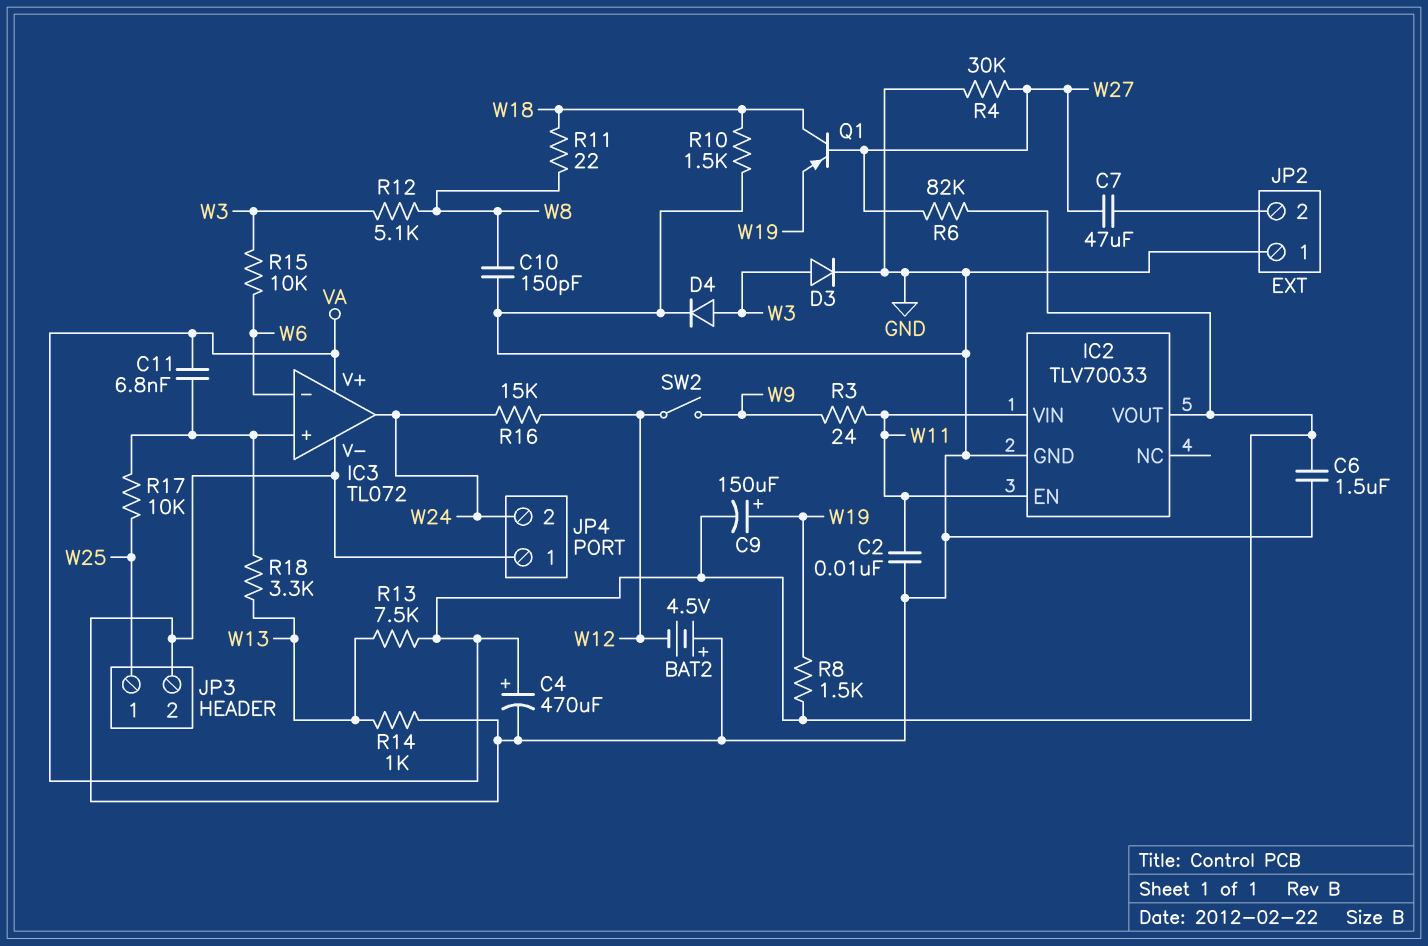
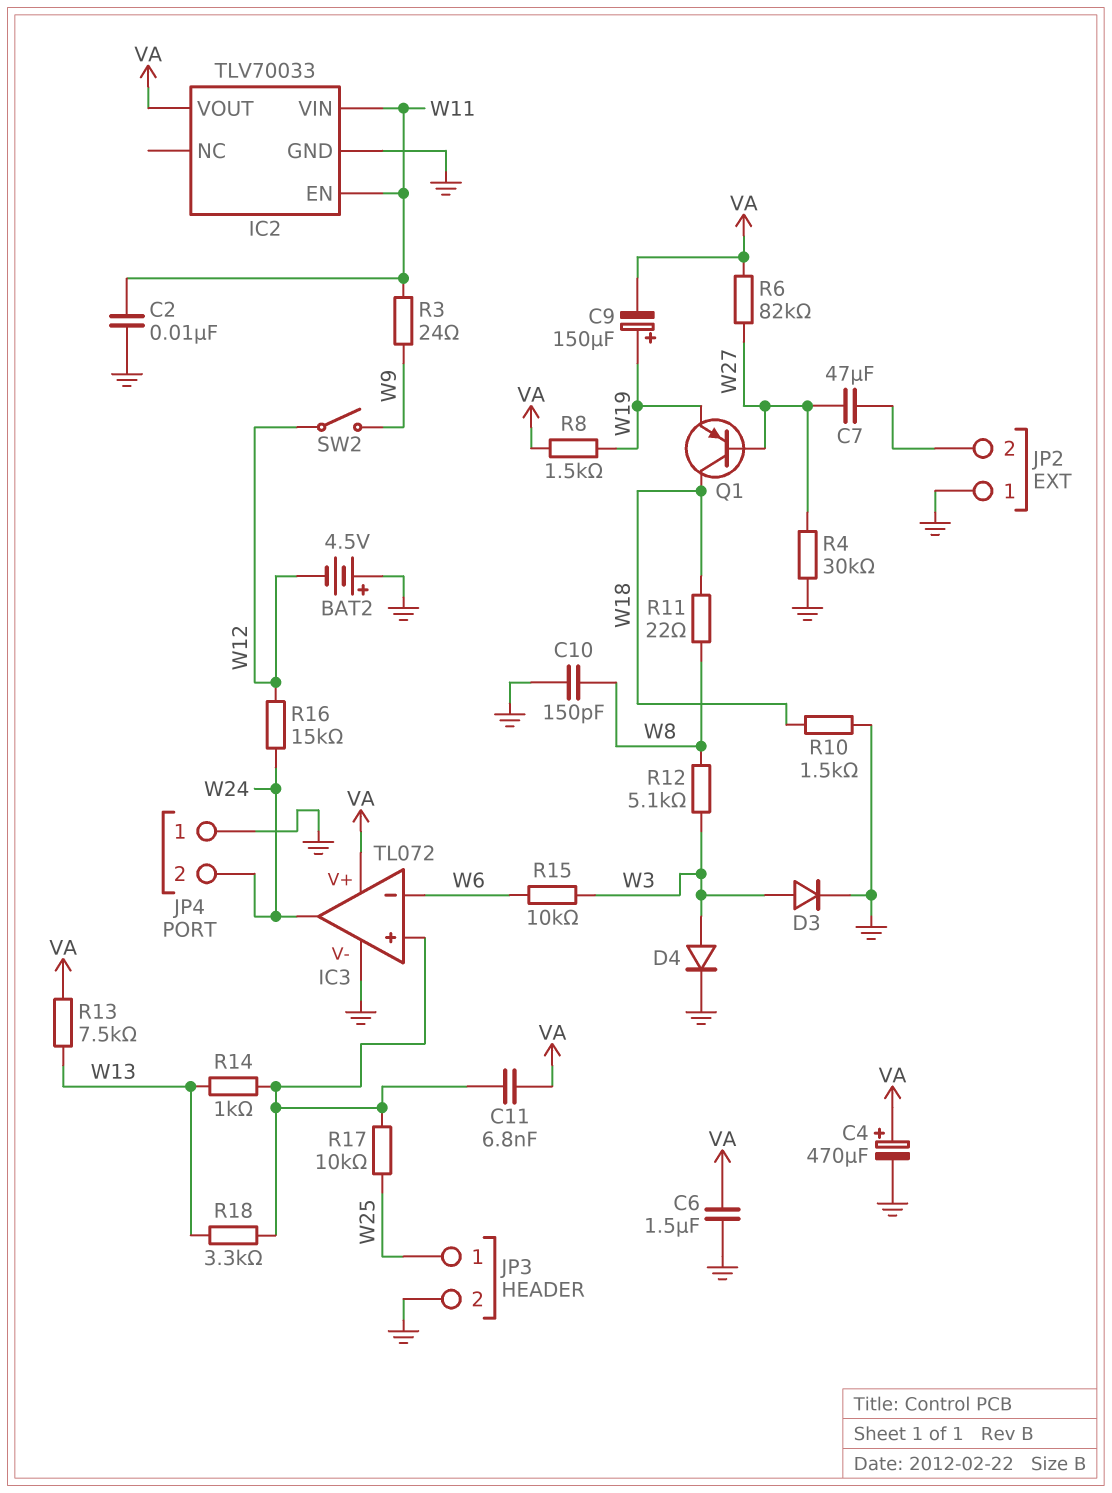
R14: 1k (GND, W13) -> 1k (IC3/in+, W13)

